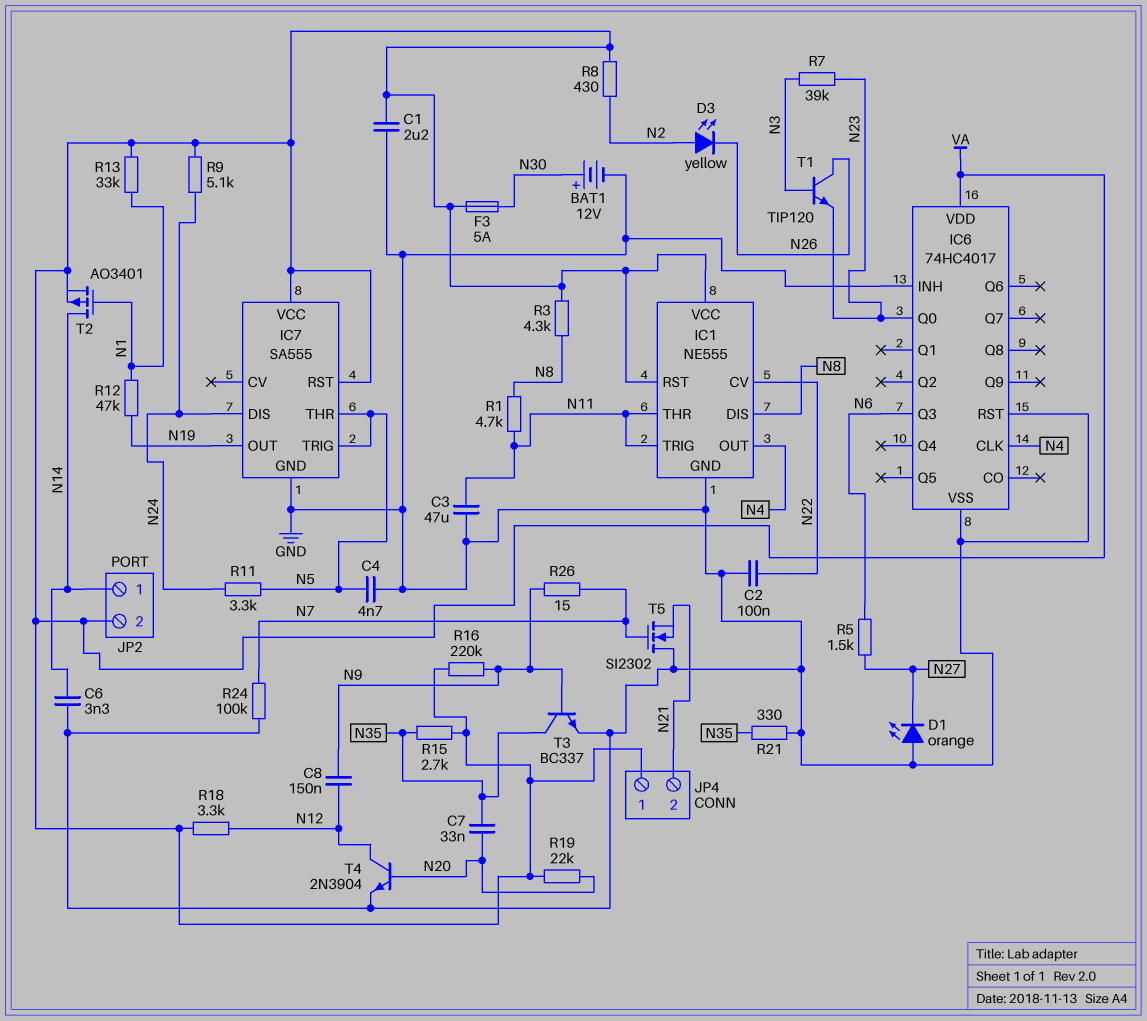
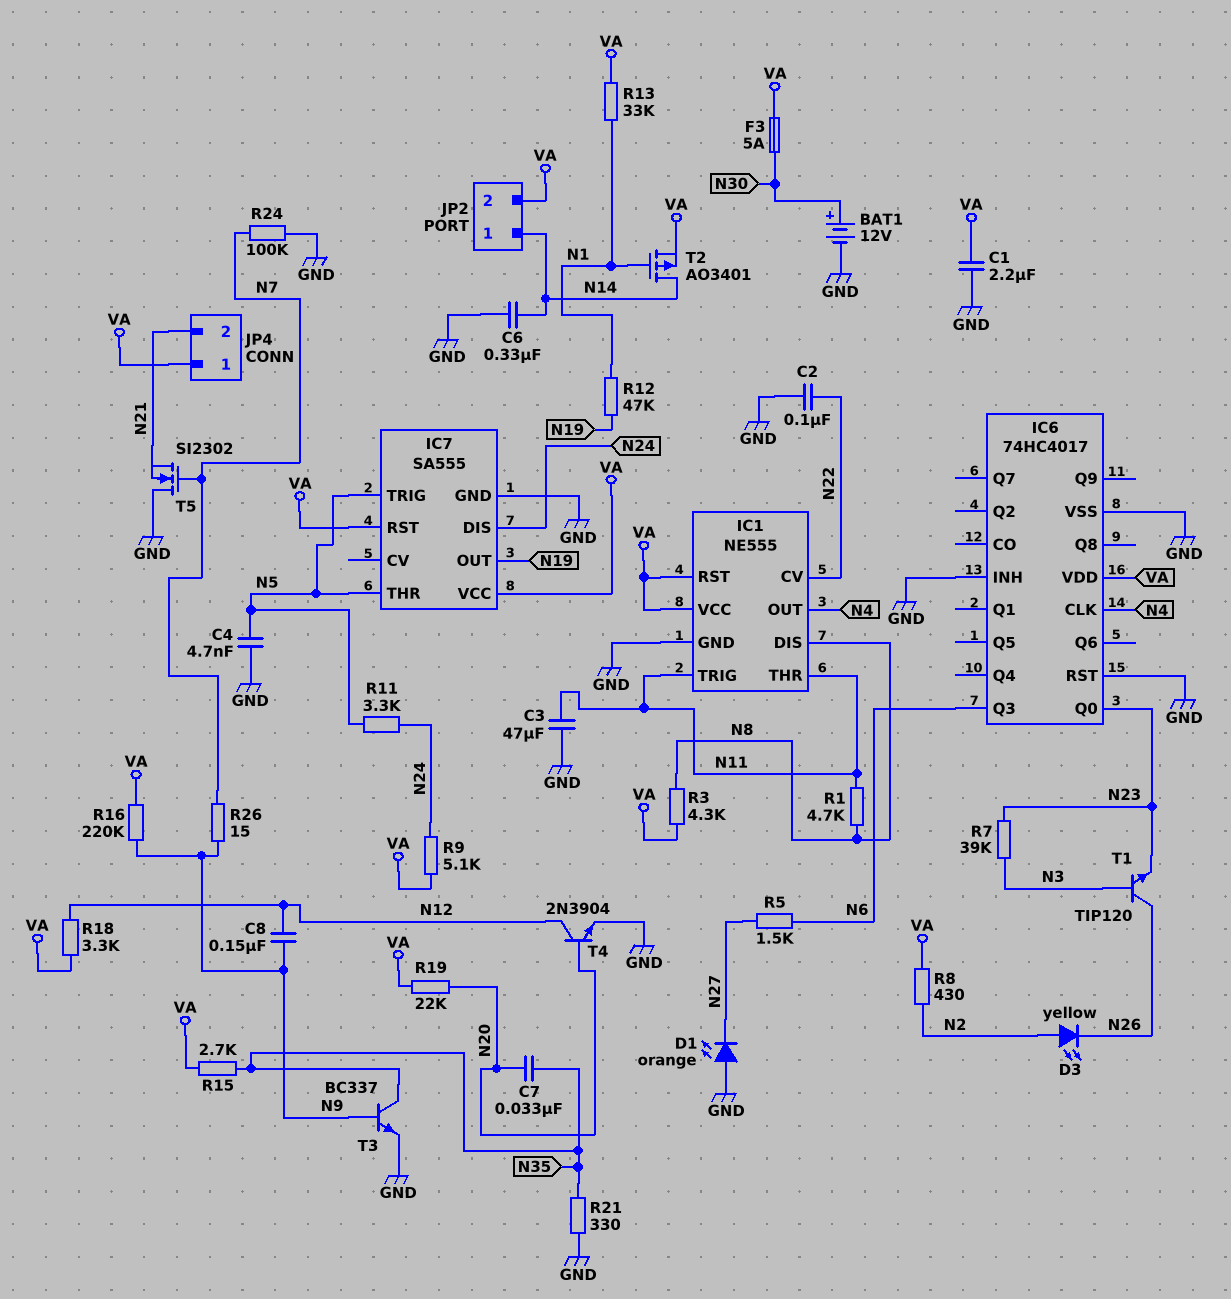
C6: 3.3nF (GND, N14) -> 330nF (GND, N14)

